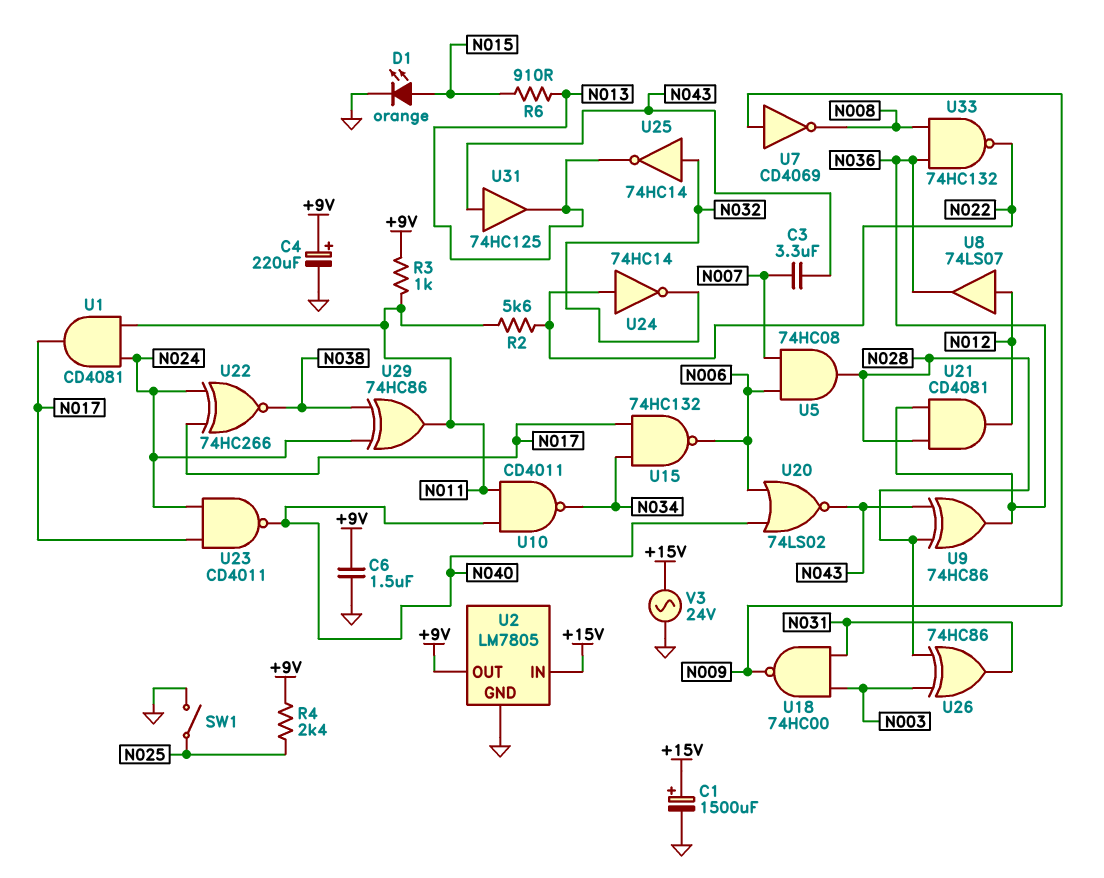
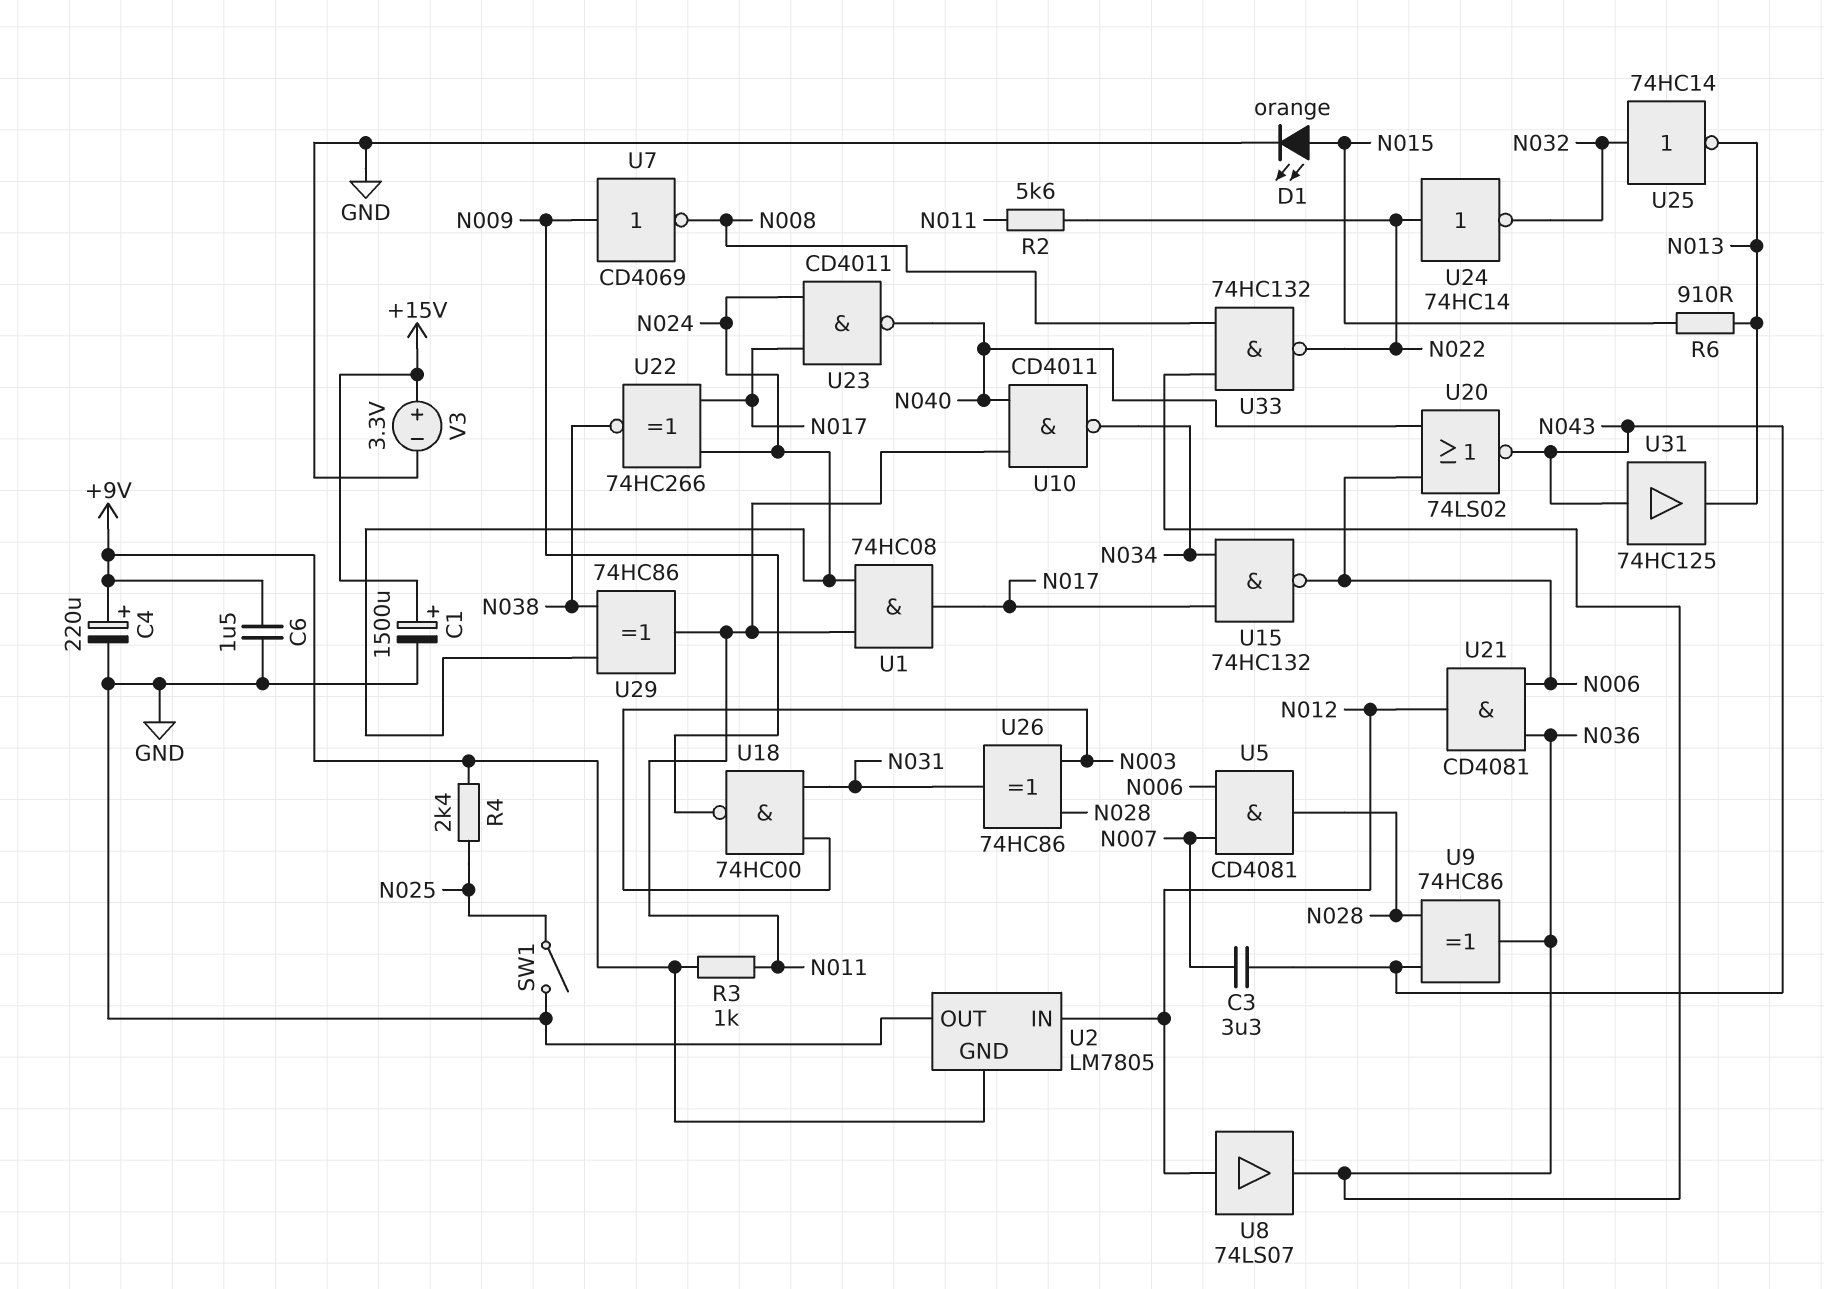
U1: AND CD4081 (in N011, in N024, out N017) -> AND 74HC08 (in N011, in N024, out N017)
U2 pin GND: GND -> +9V
U2 pin IN: +15V -> N012
U2 pin OUT: +9V -> GND
U5: AND 74HC08 (in N006, in N007, out N028) -> AND CD4081 (in N006, in N007, out N028)
U21: AND CD4081 (in N028, in N036, out N012) -> AND CD4081 (in N006, in N036, out N012)
V3: AC 24V (+15V, GND) -> 3.3V (plus +15V, minus GND)

